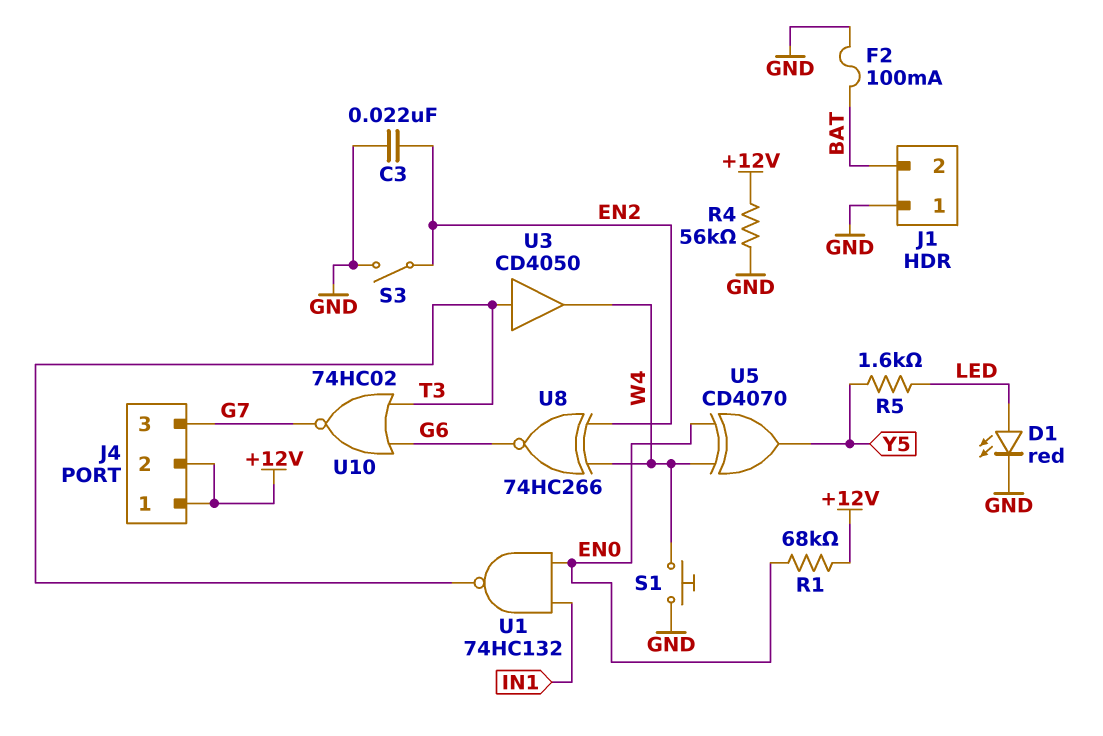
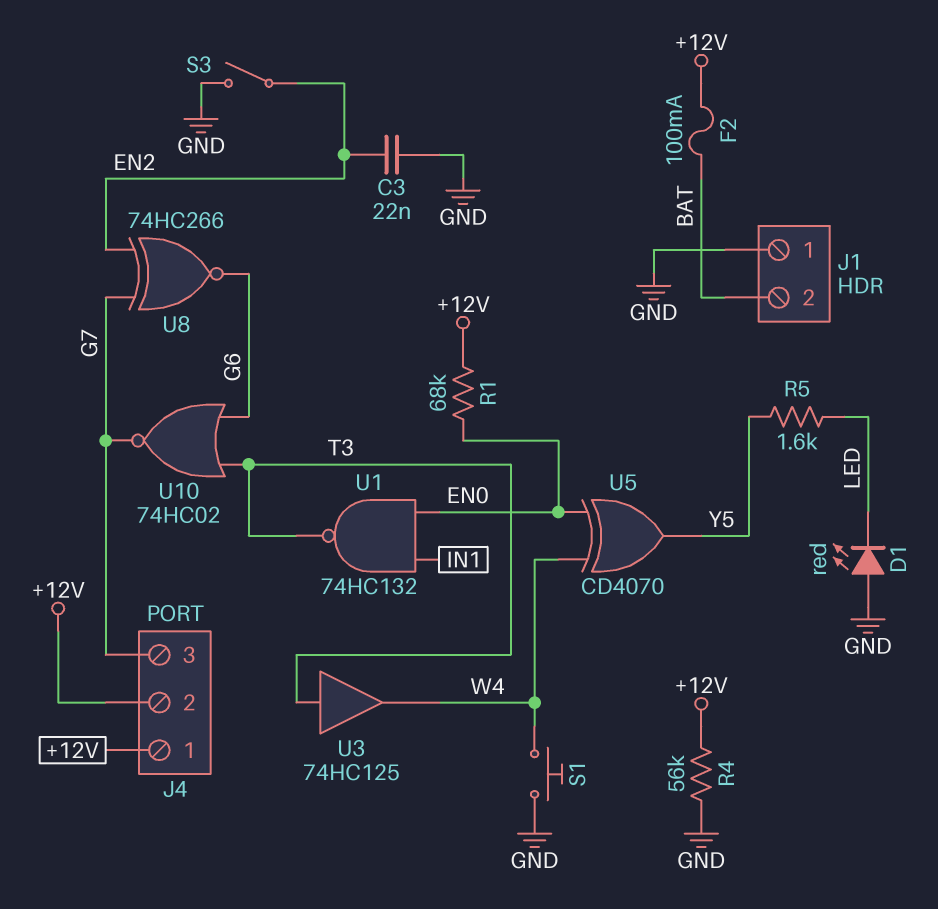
D1: LED red (A LED, K GND) -> LED red (A GND, K LED)
F2: 100mA (BAT, GND) -> 100mA (+12V, BAT)
U3: buffer CD4050 (in T3, out W4) -> buffer 74HC125 (in T3, out W4)
U8: XNOR 74HC266 (in EN2, in W4, out G6) -> XNOR 74HC266 (in EN2, in G7, out G6)

